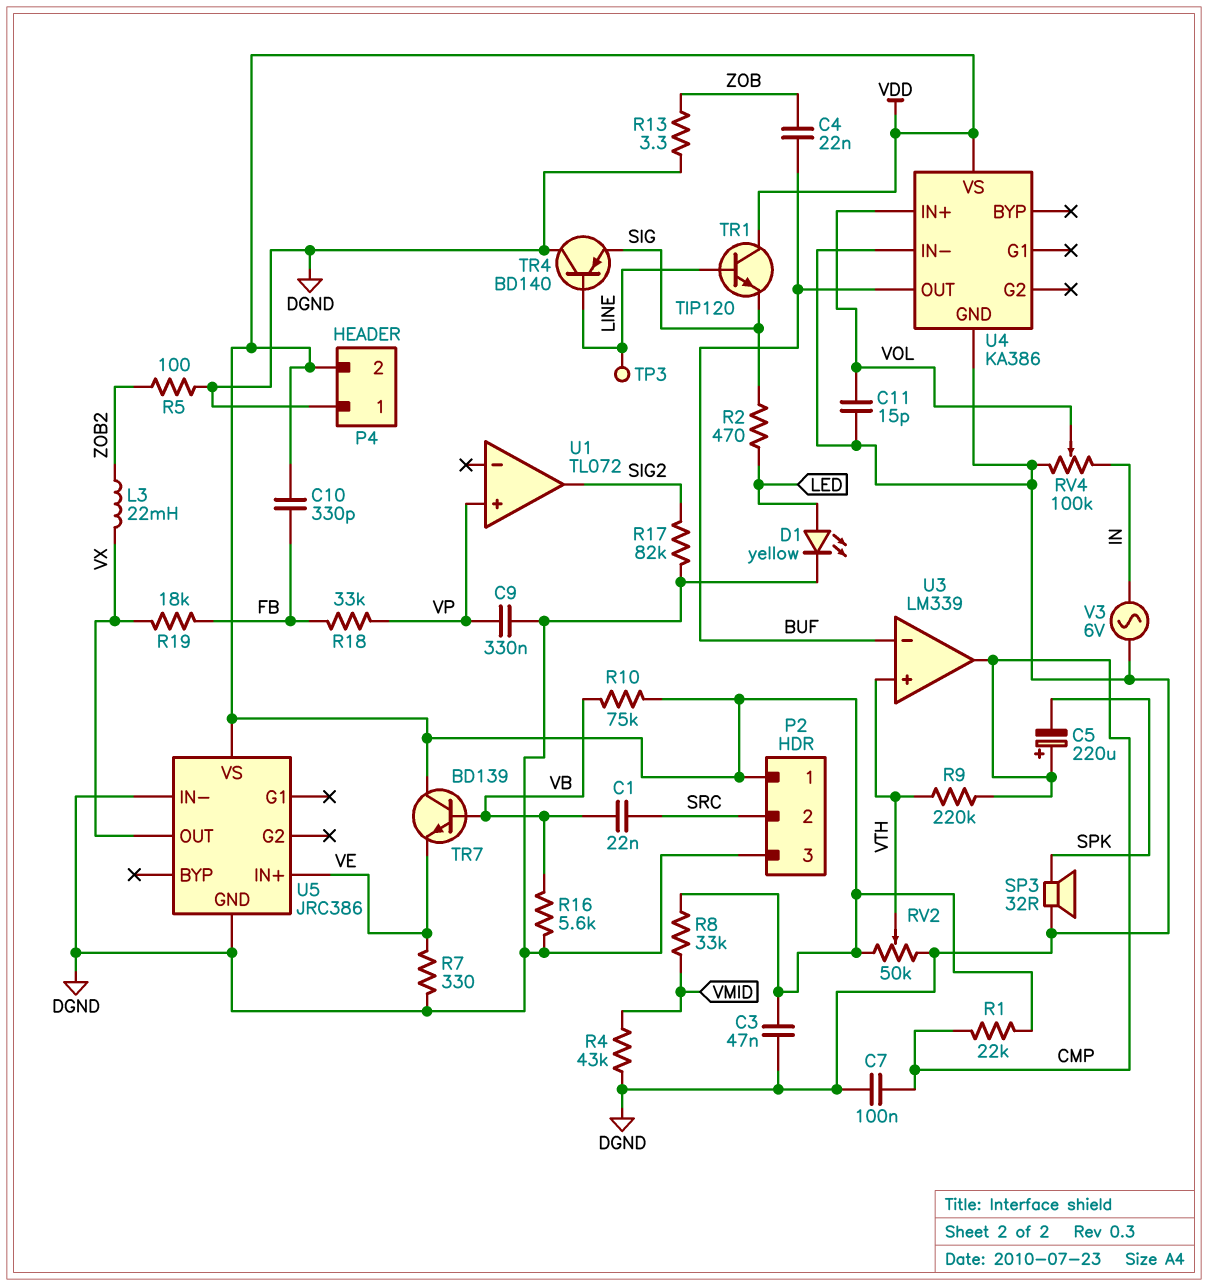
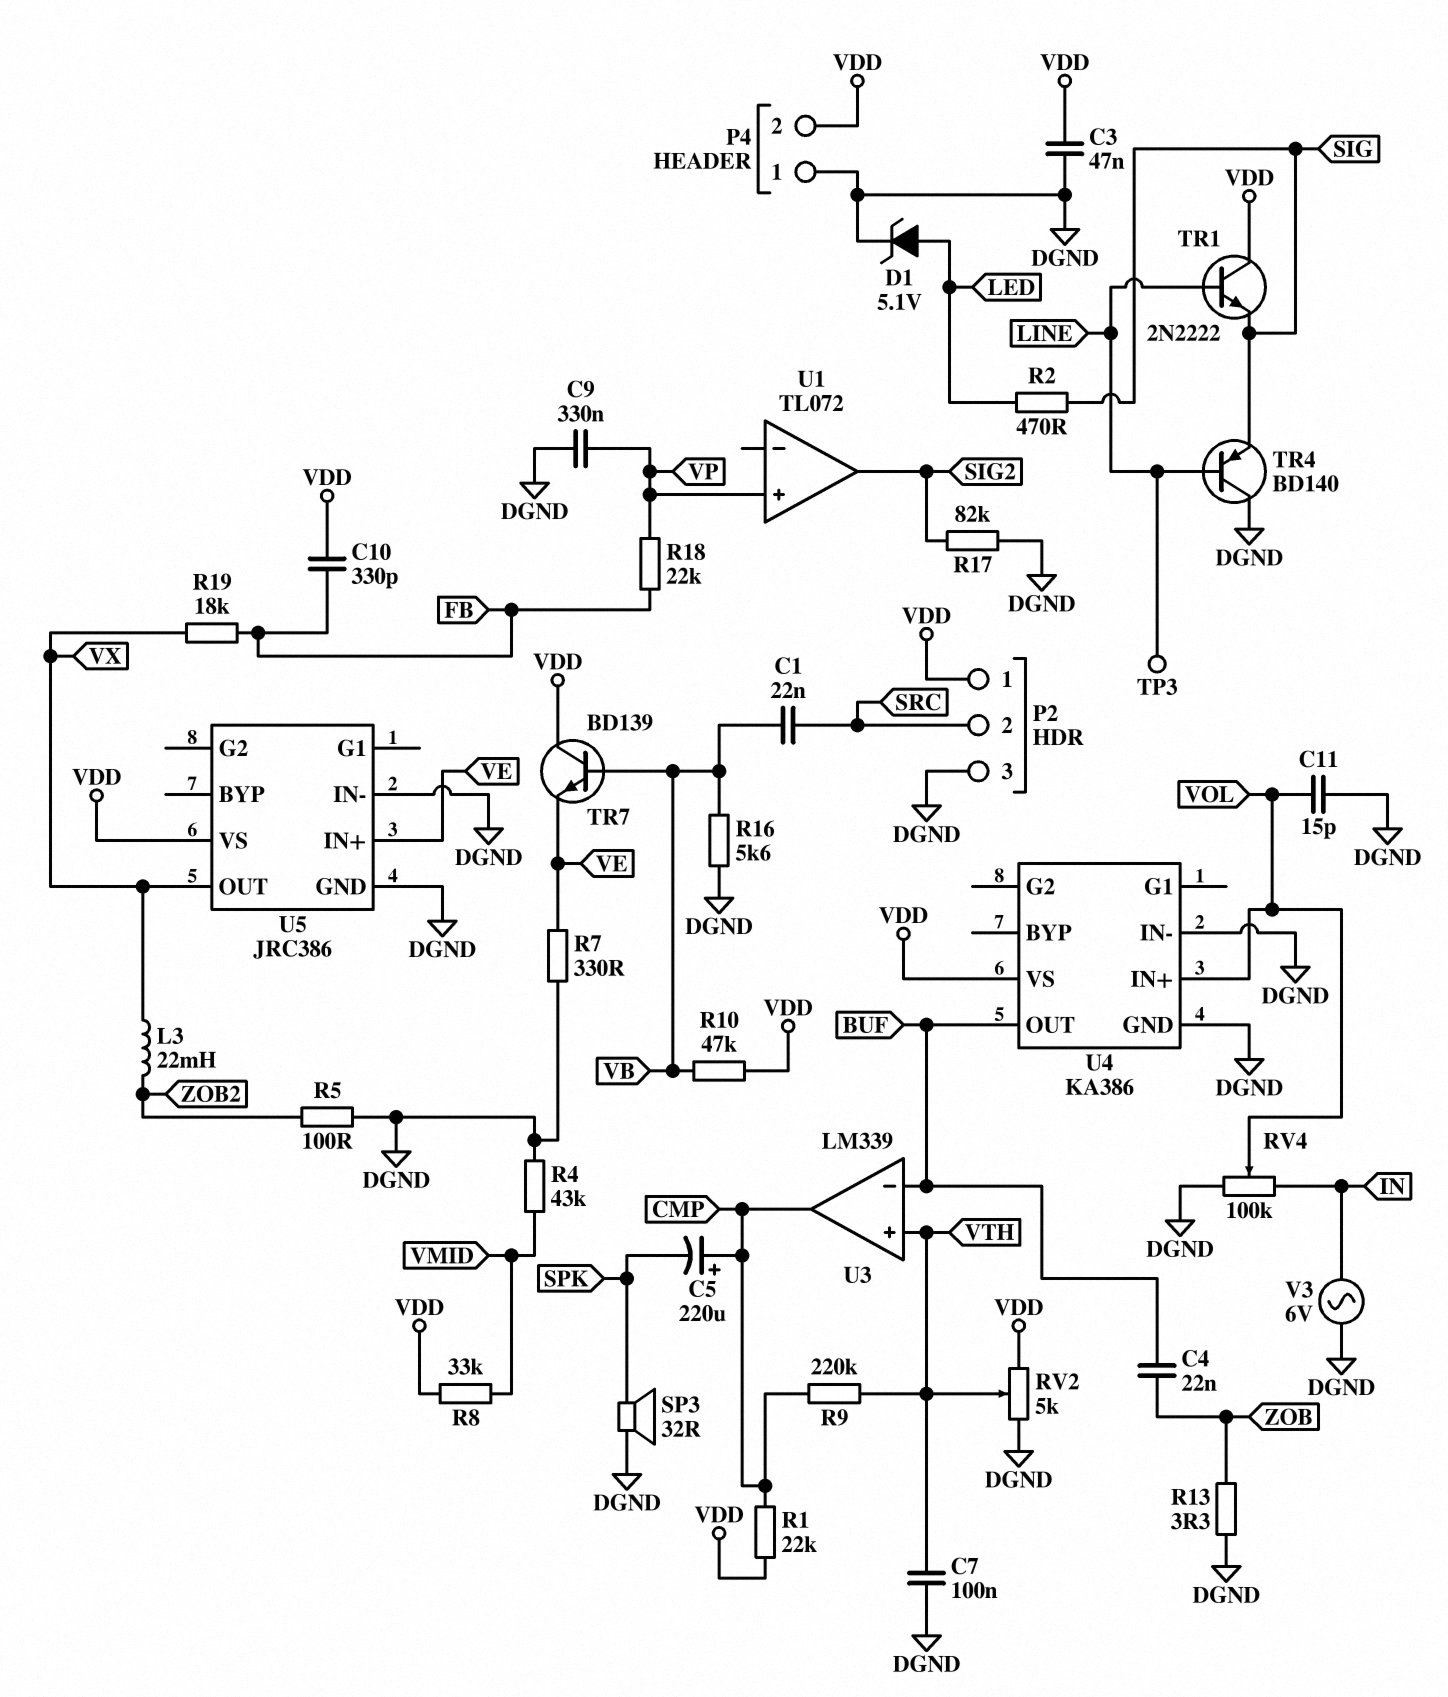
C7: 100nF (CMP, DGND) -> 100nF (DGND, VTH)
D1: LED yellow (A LED, K DGND) -> zener 5.1V (A LED, K DGND)
R10: 75k (VB, VDD) -> 47k (VB, VDD)
R18: 33k (FB, VP) -> 22k (FB, VP)
RV2: 50k (DGND, VDD, wiper VTH) -> 5k (DGND, VDD, wiper VTH)
TR1: NPN TIP120 (B LINE, C VDD, E SIG) -> NPN 2N2222 (B LINE, C VDD, E SIG)

